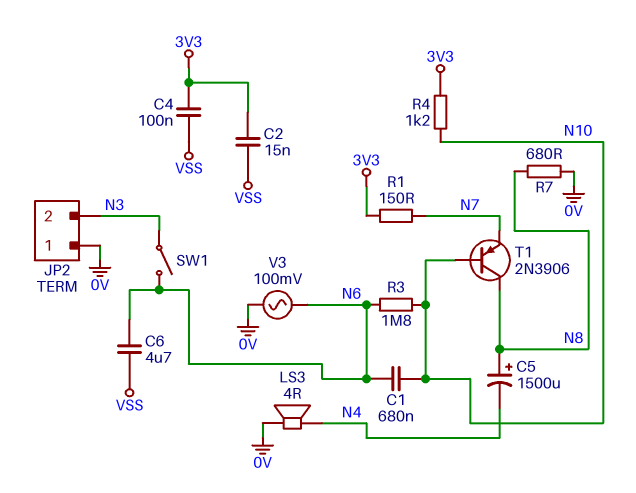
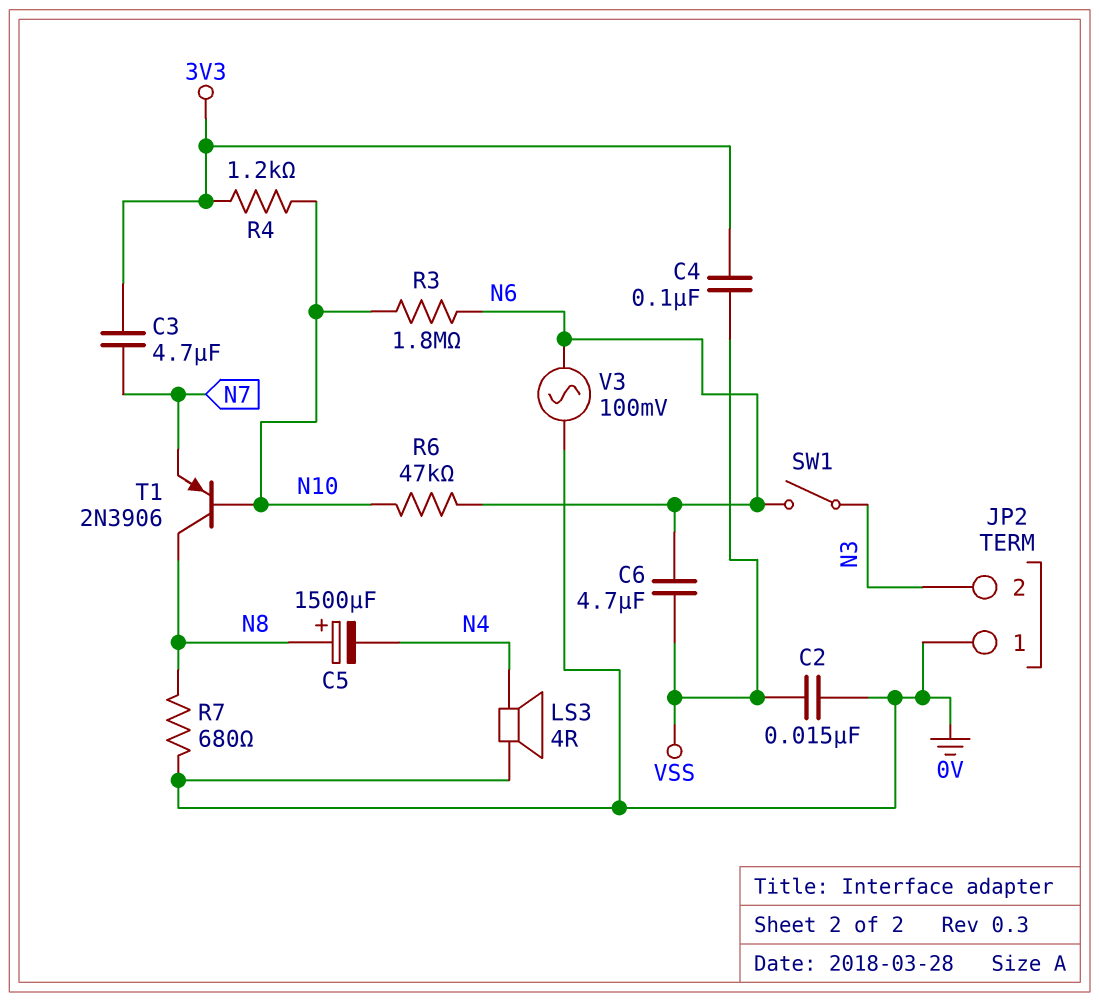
C1: 680nF (N6, N10) -> none
C2: 15nF (3V3, VSS) -> 15nF (0V, VSS)
C3: none -> 4.7uF (3V3, N7)
R1: 150 (3V3, N7) -> none
R6: none -> 47k (N6, N10)

